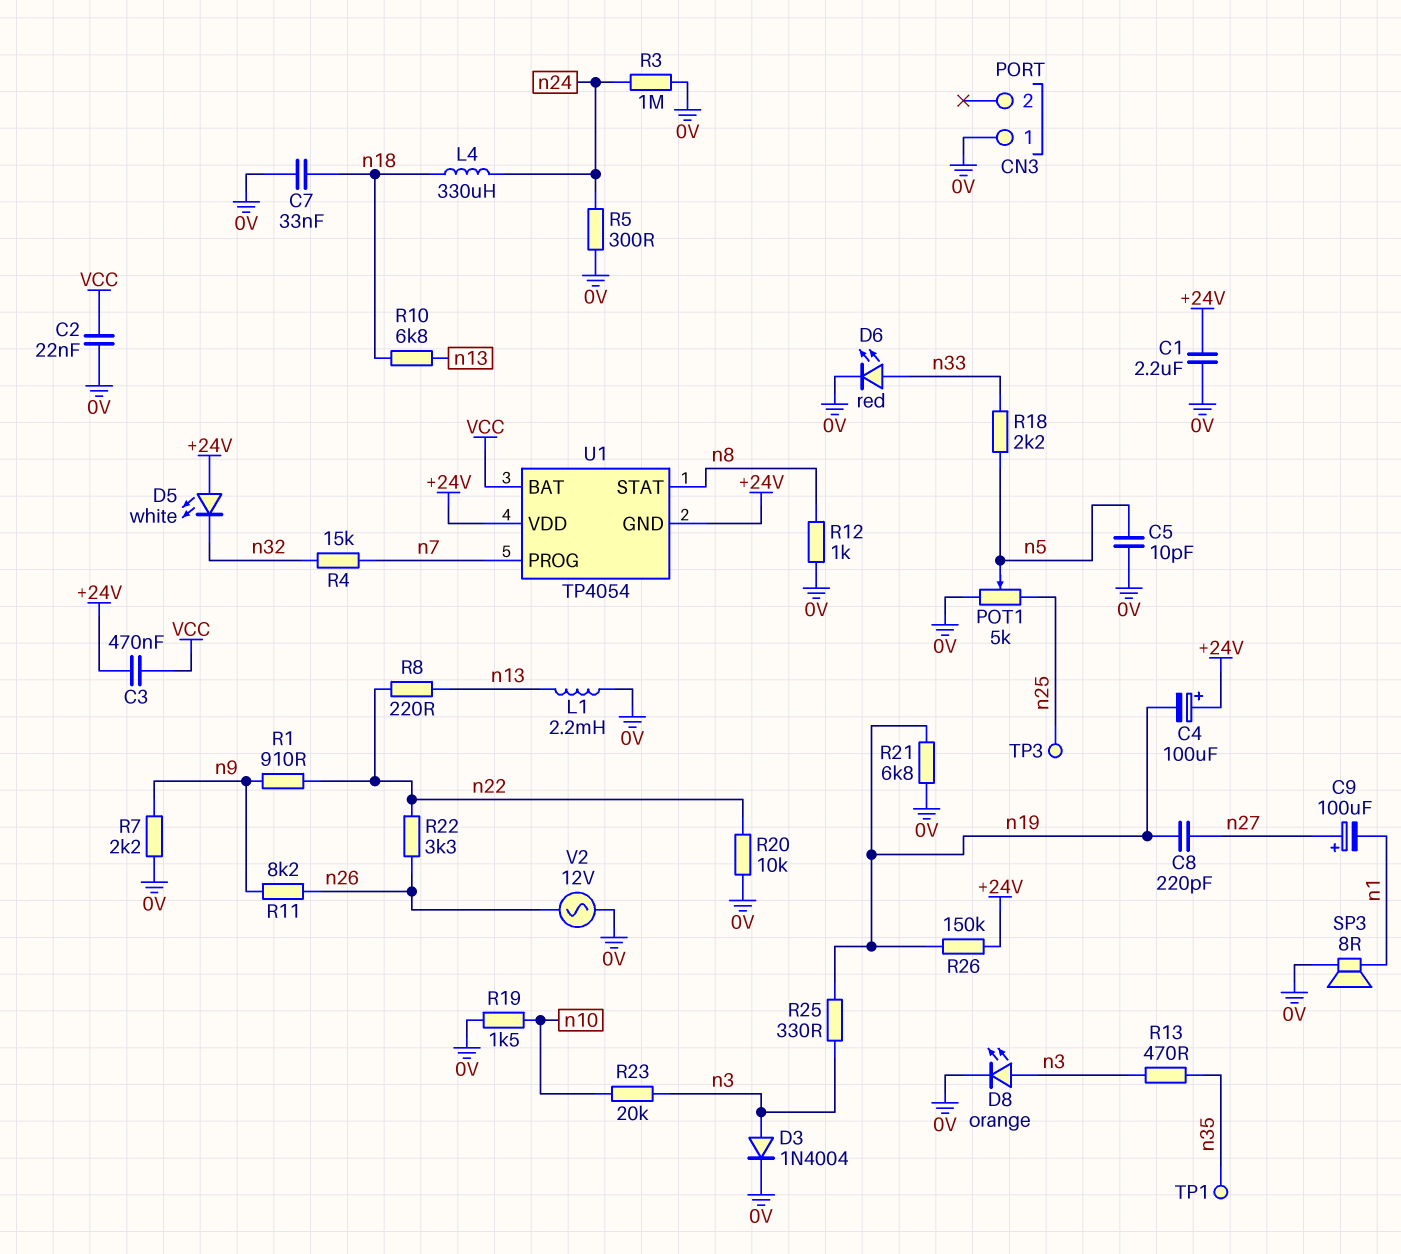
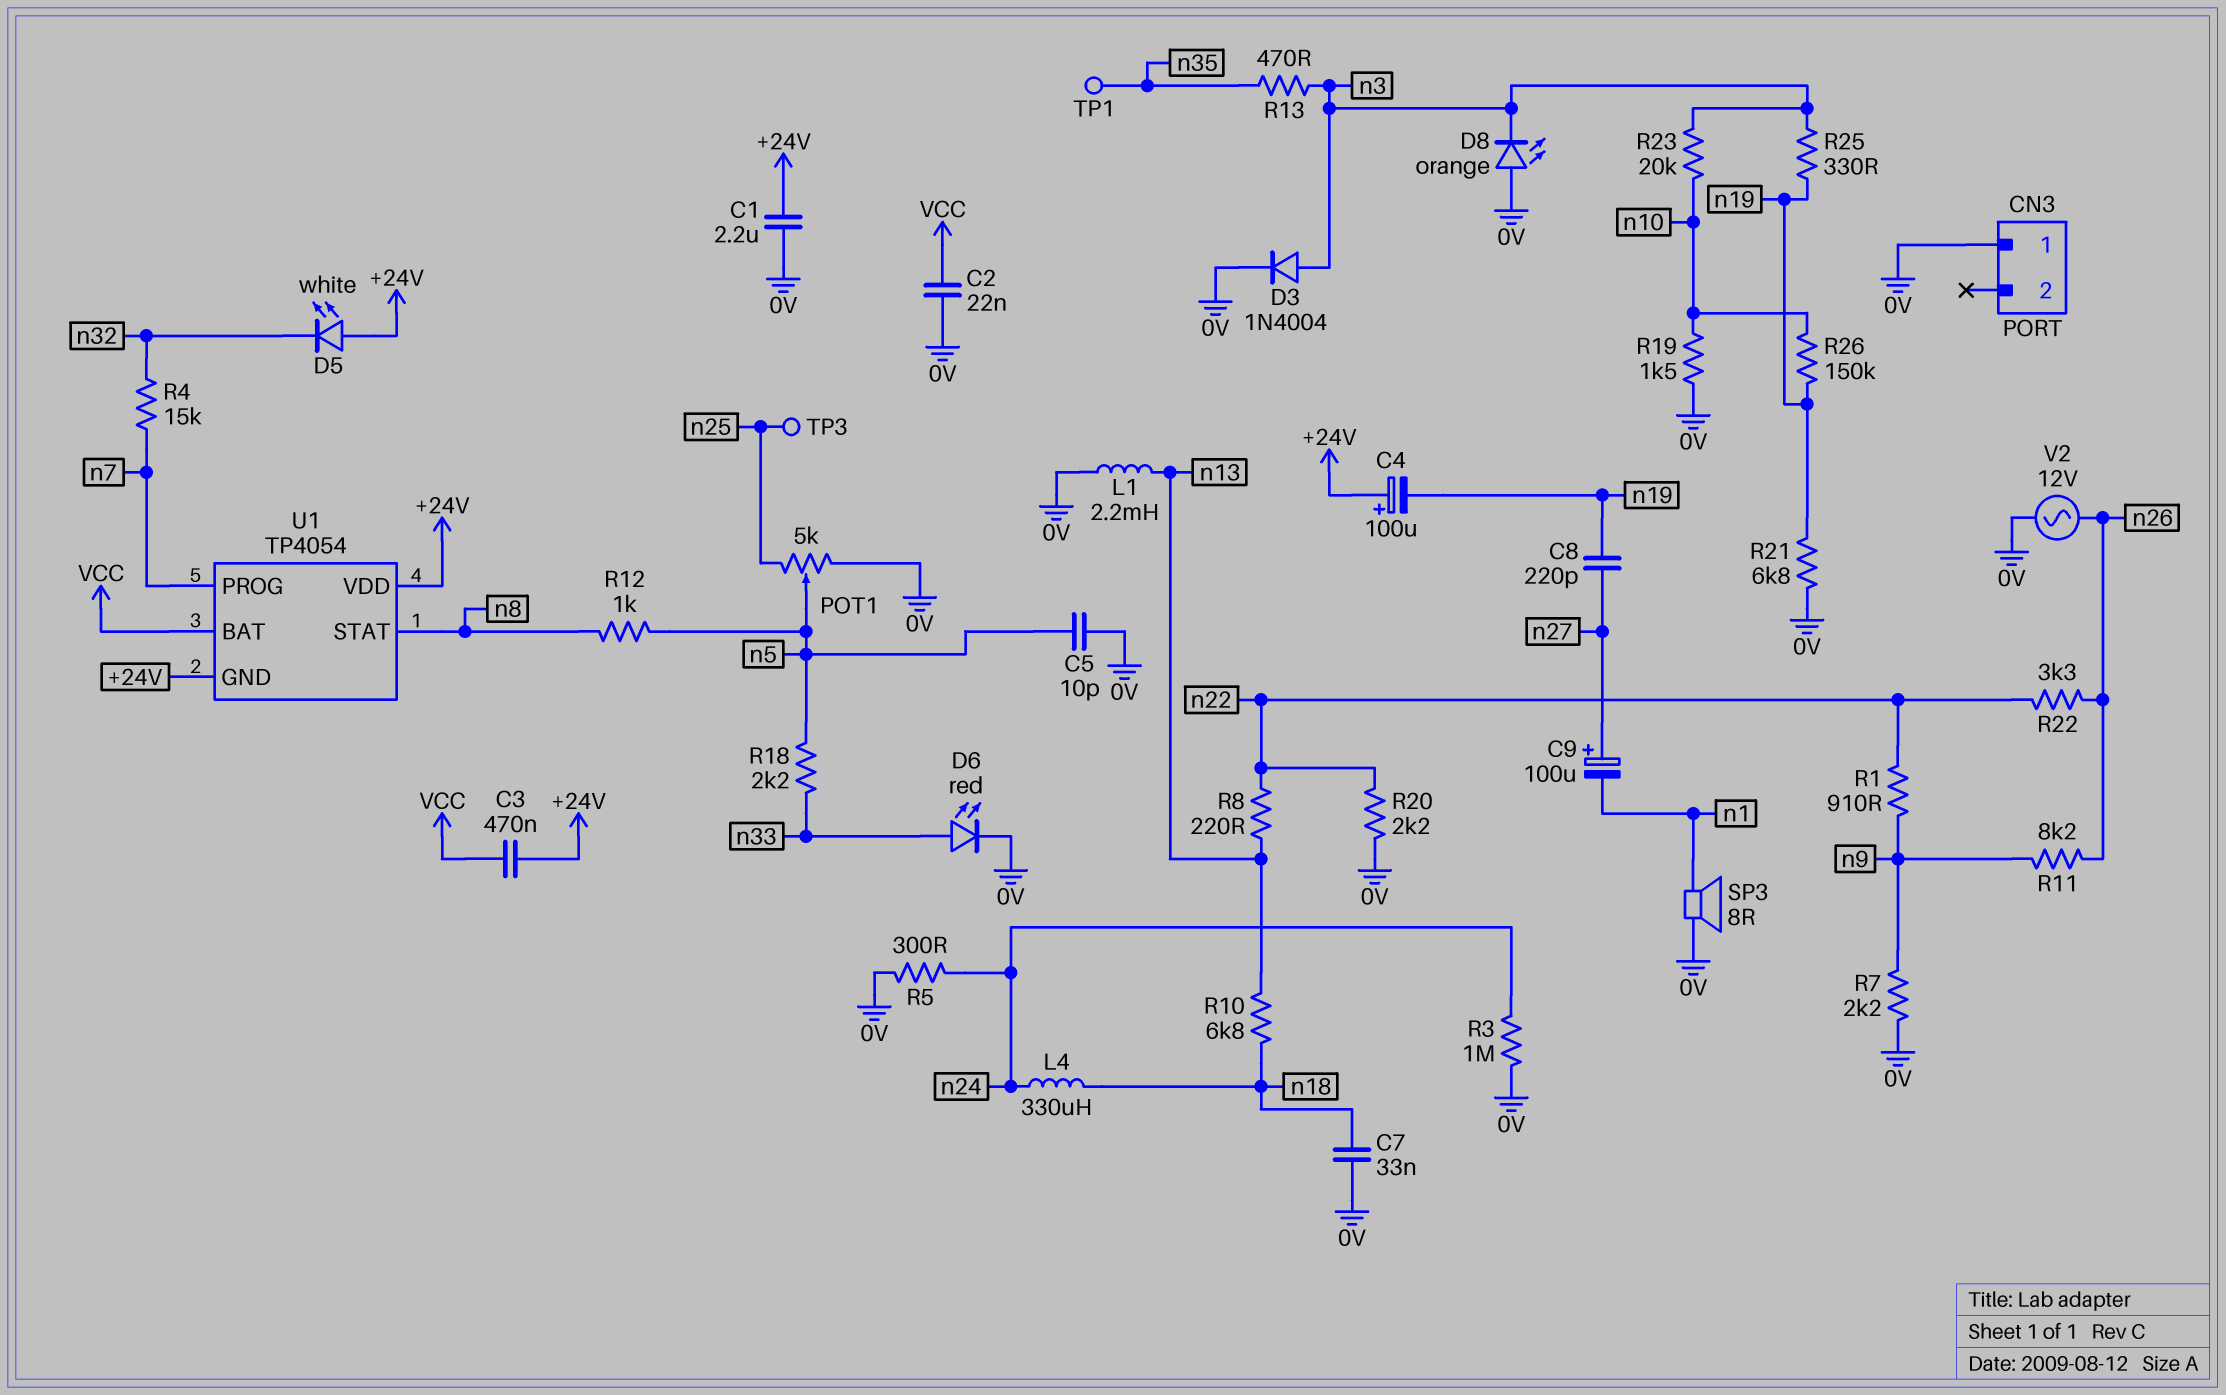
D8: LED orange (A n3, K 0V) -> LED orange (A 0V, K n3)
R12: 1k (0V, n8) -> 1k (n5, n8)
R20: 10k (0V, n22) -> 2.2k (0V, n22)
R26: 150k (+24V, n19) -> 150k (n10, n19)

